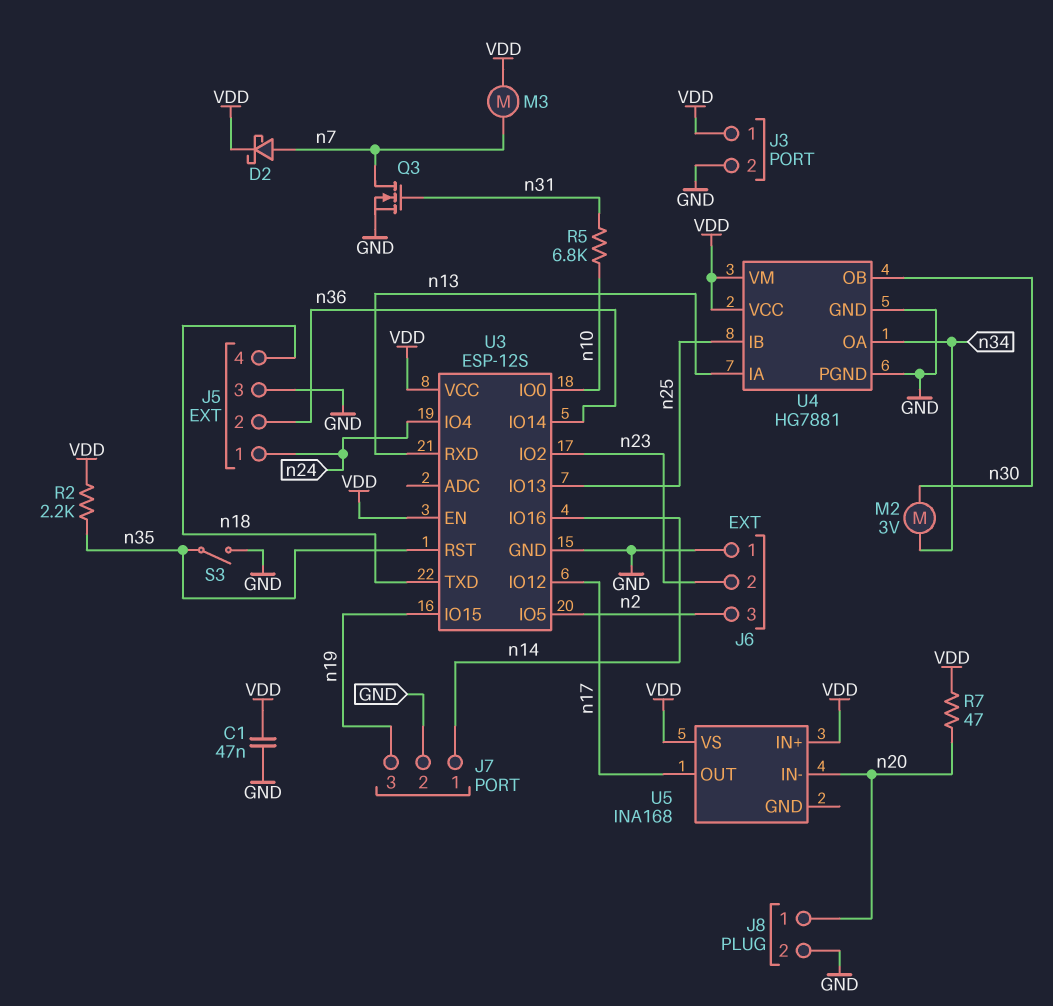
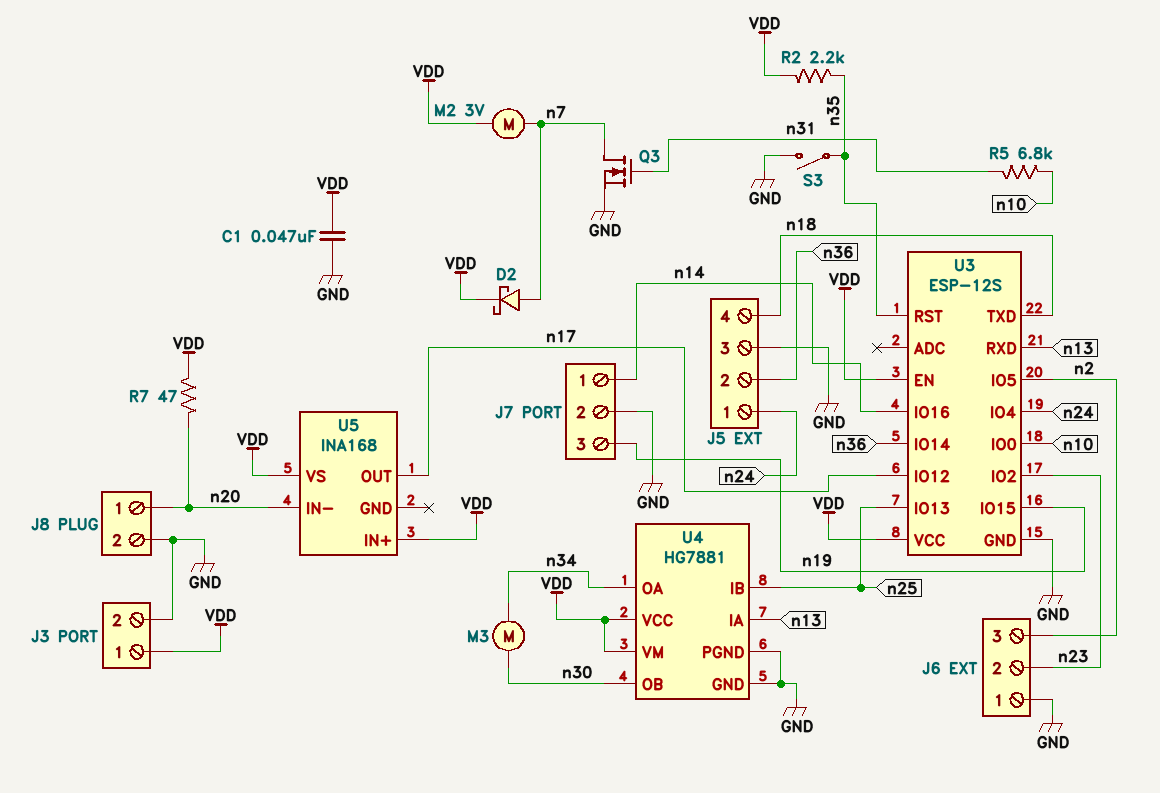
M2: motor 3V (n30, n34) -> motor 3V (VDD, n7)
M3: motor (VDD, n7) -> motor (n30, n34)

